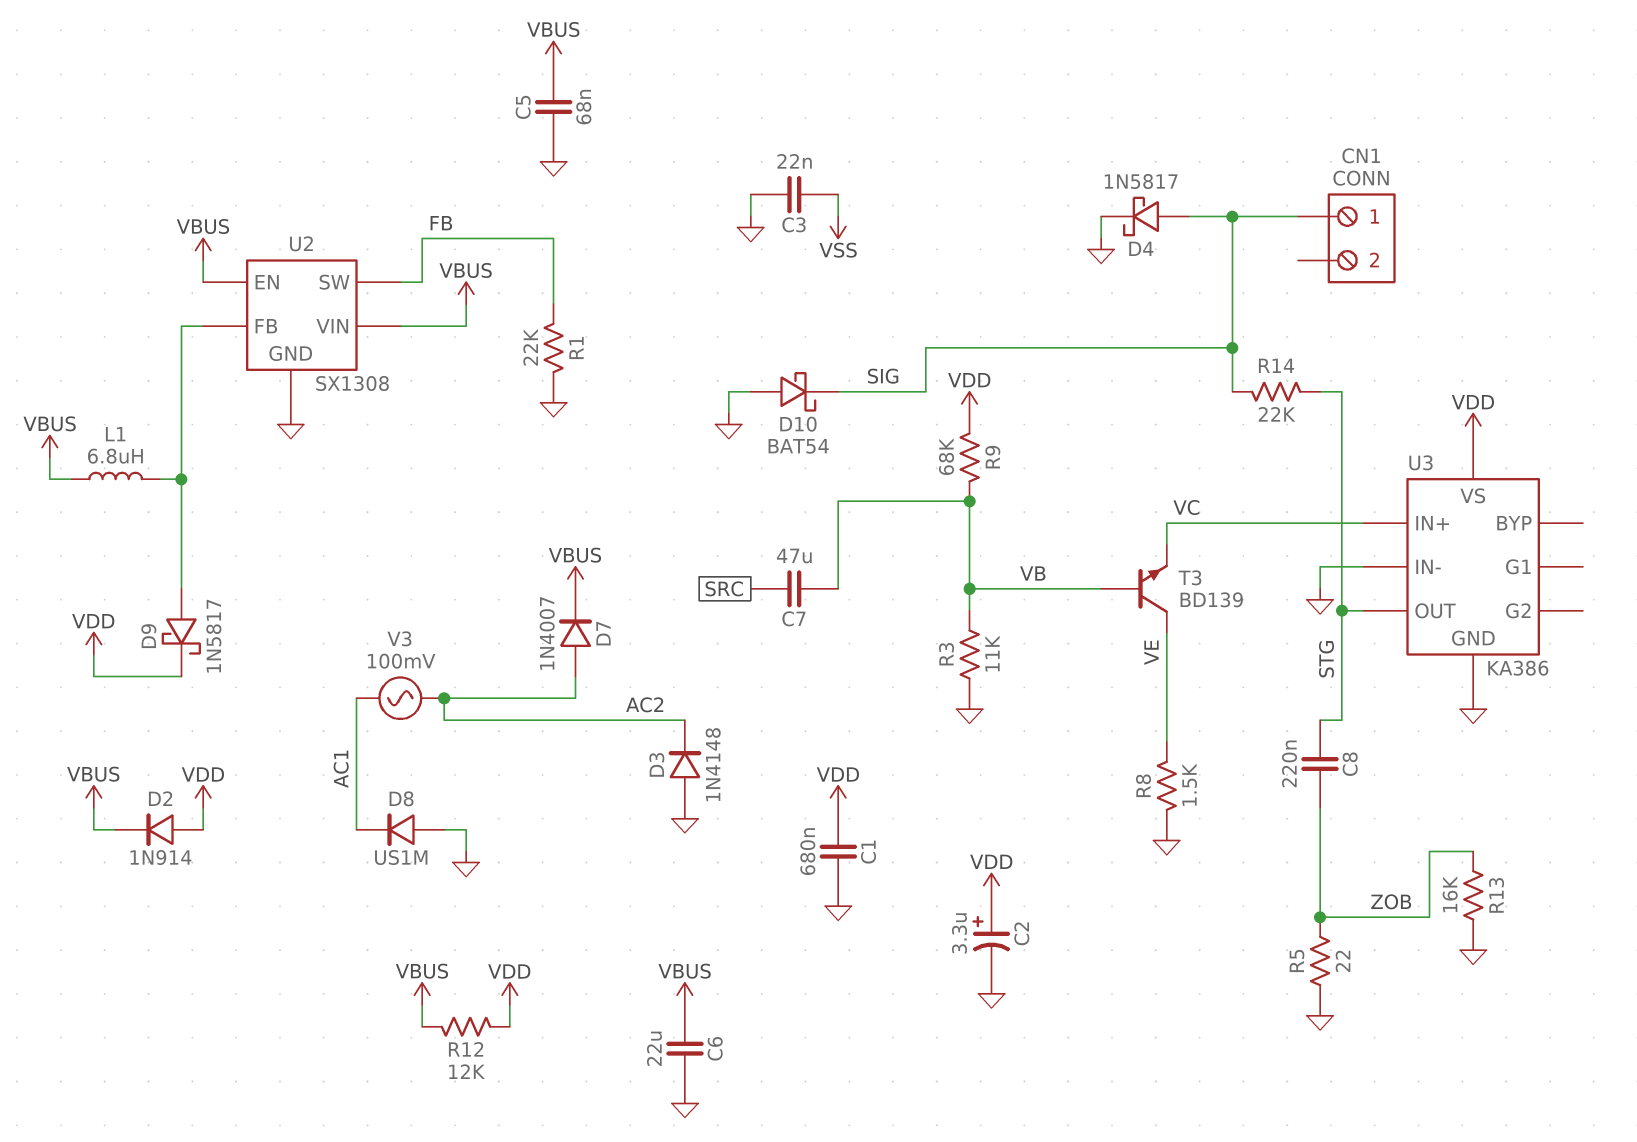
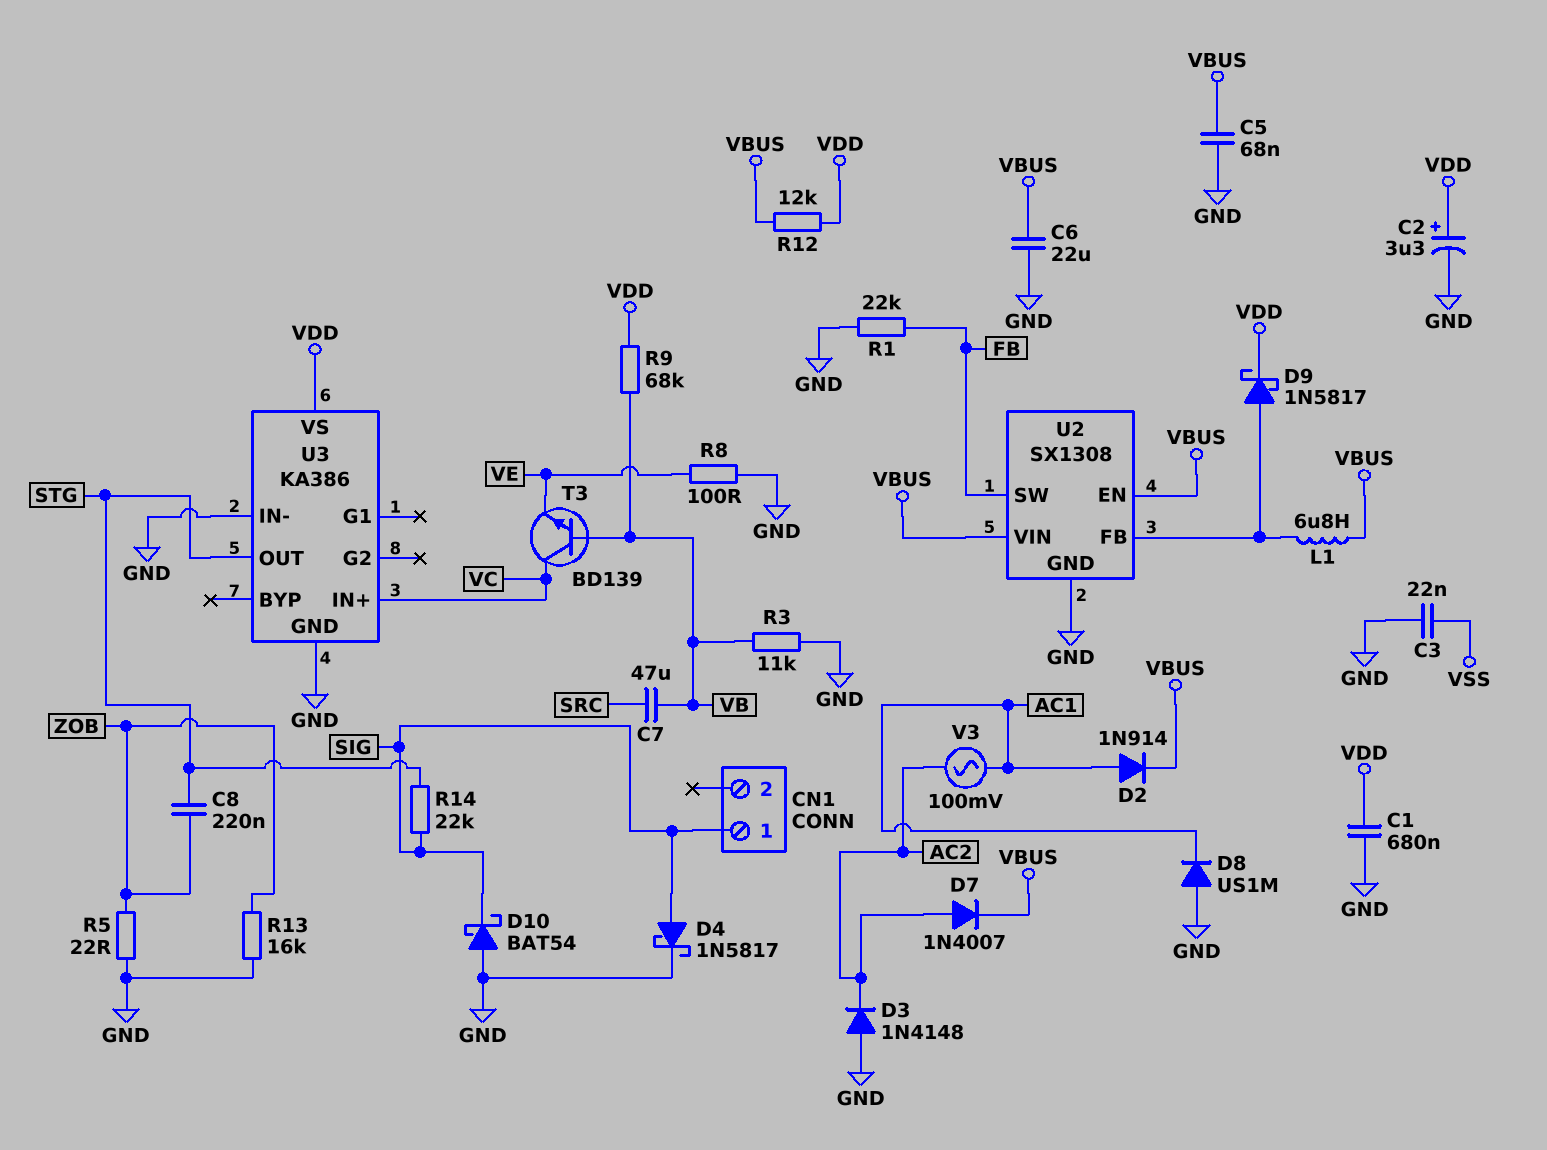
D2: diode 1N914 (A VDD, K VBUS) -> diode 1N914 (A AC1, K VBUS)
R8: 1.5k (GND, VE) -> 100 (GND, VE)
T3: NPN BD139 (B VB, C VE, E VC) -> NPN BD139 (B VB, C VC, E VE)

